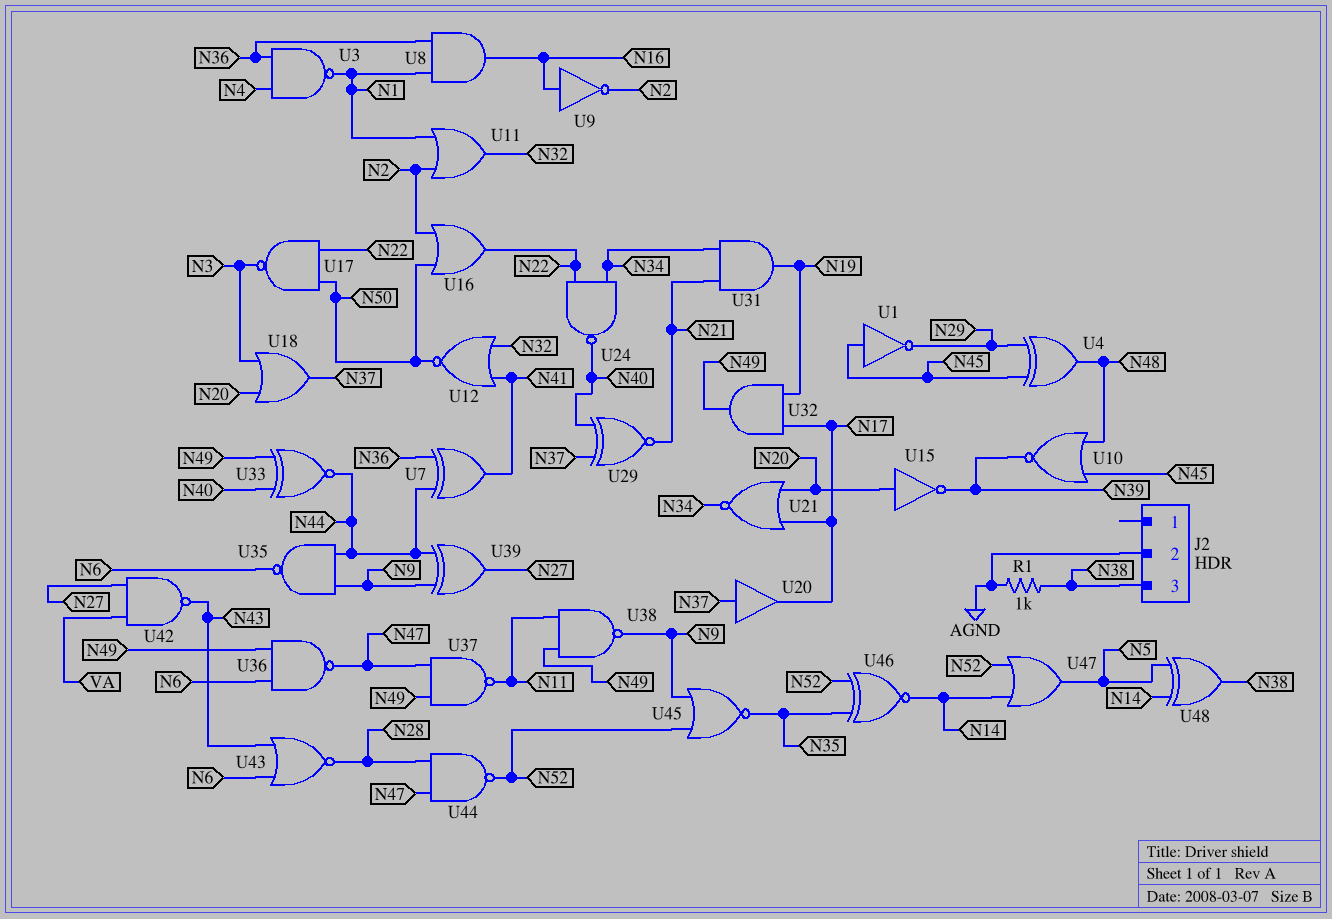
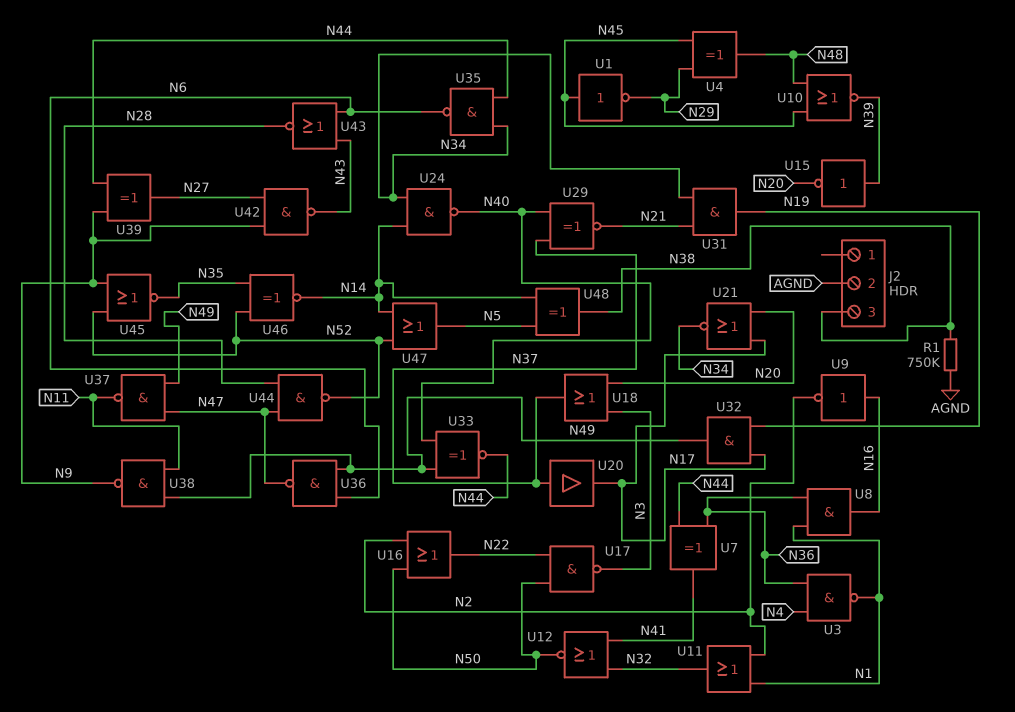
R1: 1k (AGND, N38) -> 750k (AGND, N38)
U15: NOT (in N20, out N39) -> NOT (in N39, out N20)
U24: NAND (in N22, in N34, out N40) -> NAND (in N14, in N34, out N40)
U35: NAND (in N9, in N44, out N6) -> NAND (in N34, in N44, out N6)
U42: NAND (in N27, in VA, out N43) -> NAND (in N9, in N27, out N43)

